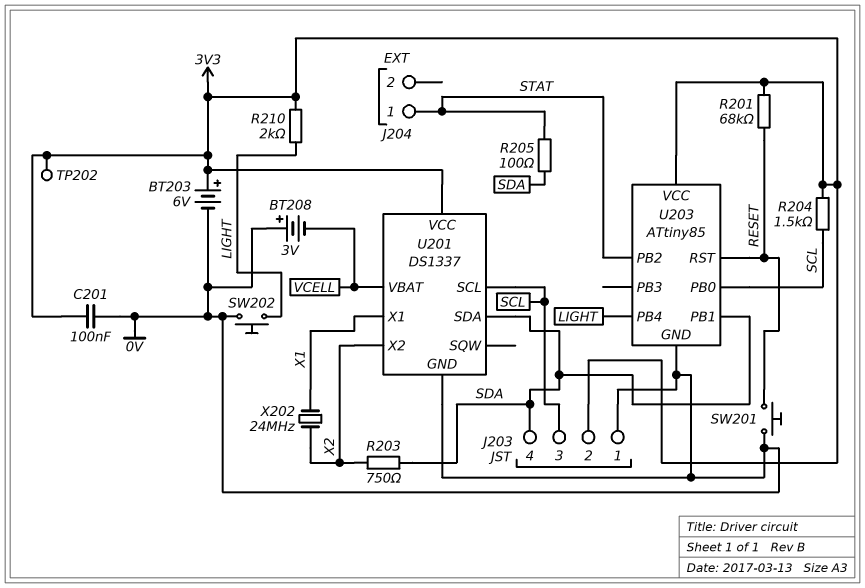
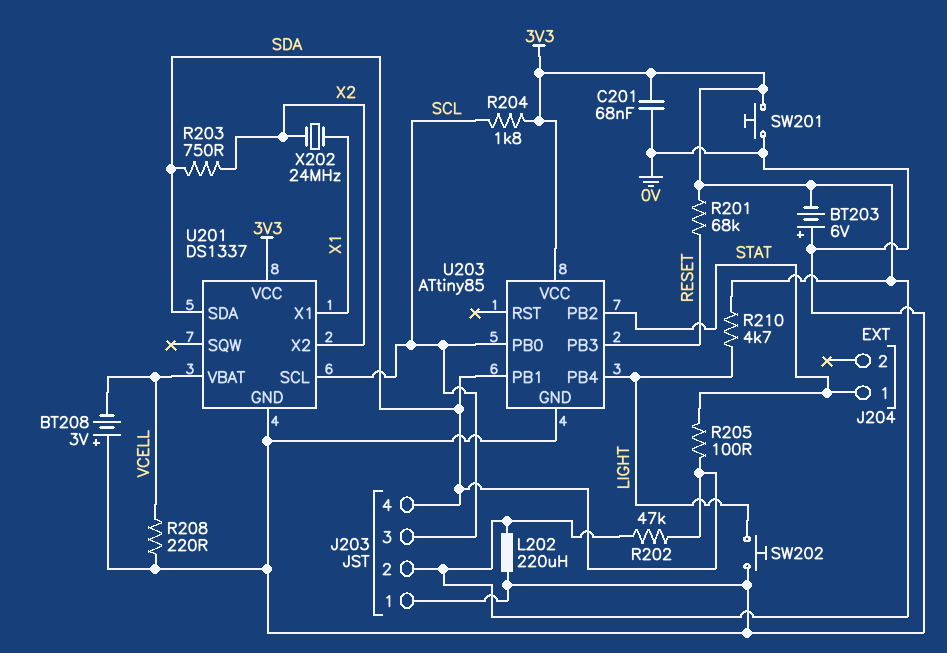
BT203: 6V (plus 3V3, minus 0V) -> 6V (plus 0V, minus 3V3)
C201: 100nF (0V, 3V3) -> 68nF (0V, 3V3)
L202: none -> 220uH (0V, 3V3)
R202: none -> 47k (3V3, SDA)
R204: 1.5k (3V3, SCL) -> 1.8k (3V3, SCL)
R208: none -> 220 (0V, VCELL)
R210: 2k (3V3, LIGHT) -> 4.7k (3V3, LIGHT)
SW201: button (0V, RESET) -> button (0V, 3V3)
TP202: test point (3V3) -> none
U203 pin PB3: none -> RESET
U203 pin RST: RESET -> none

